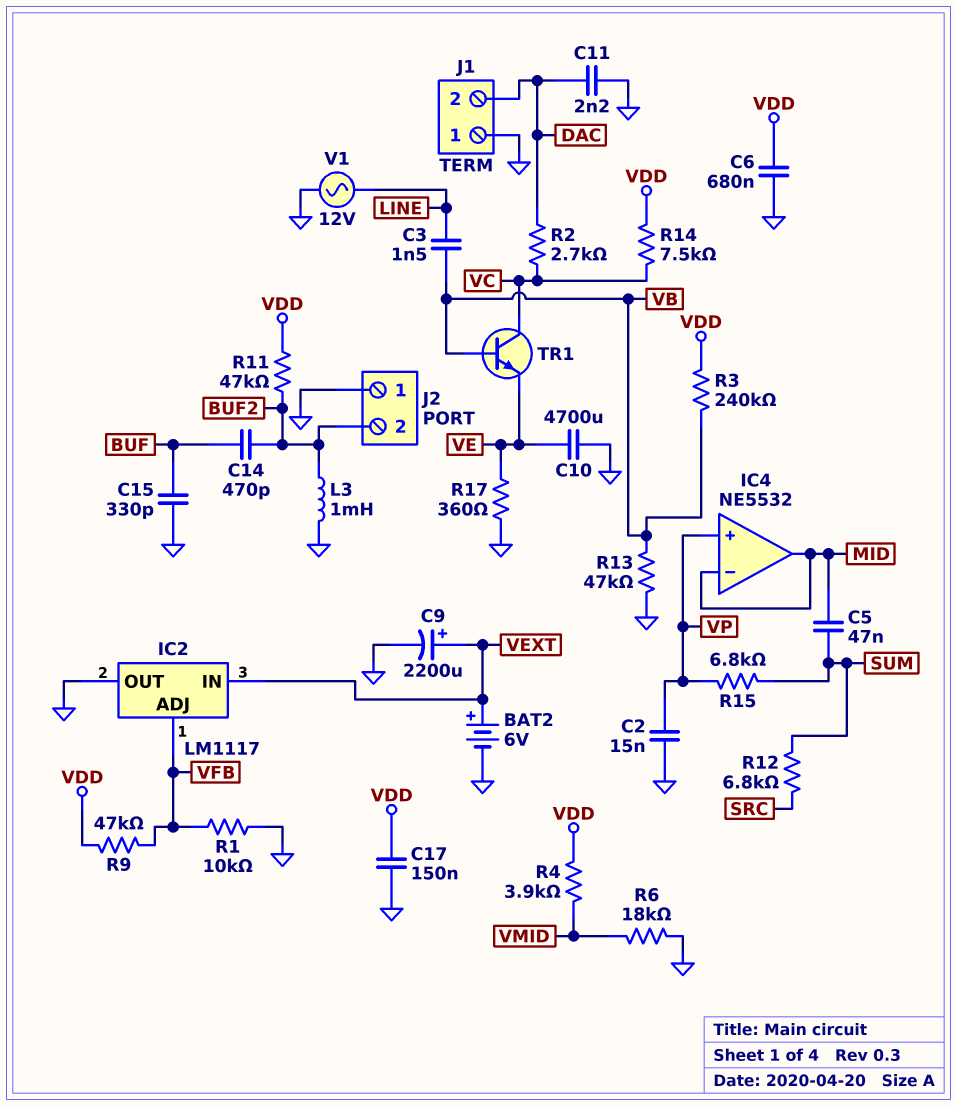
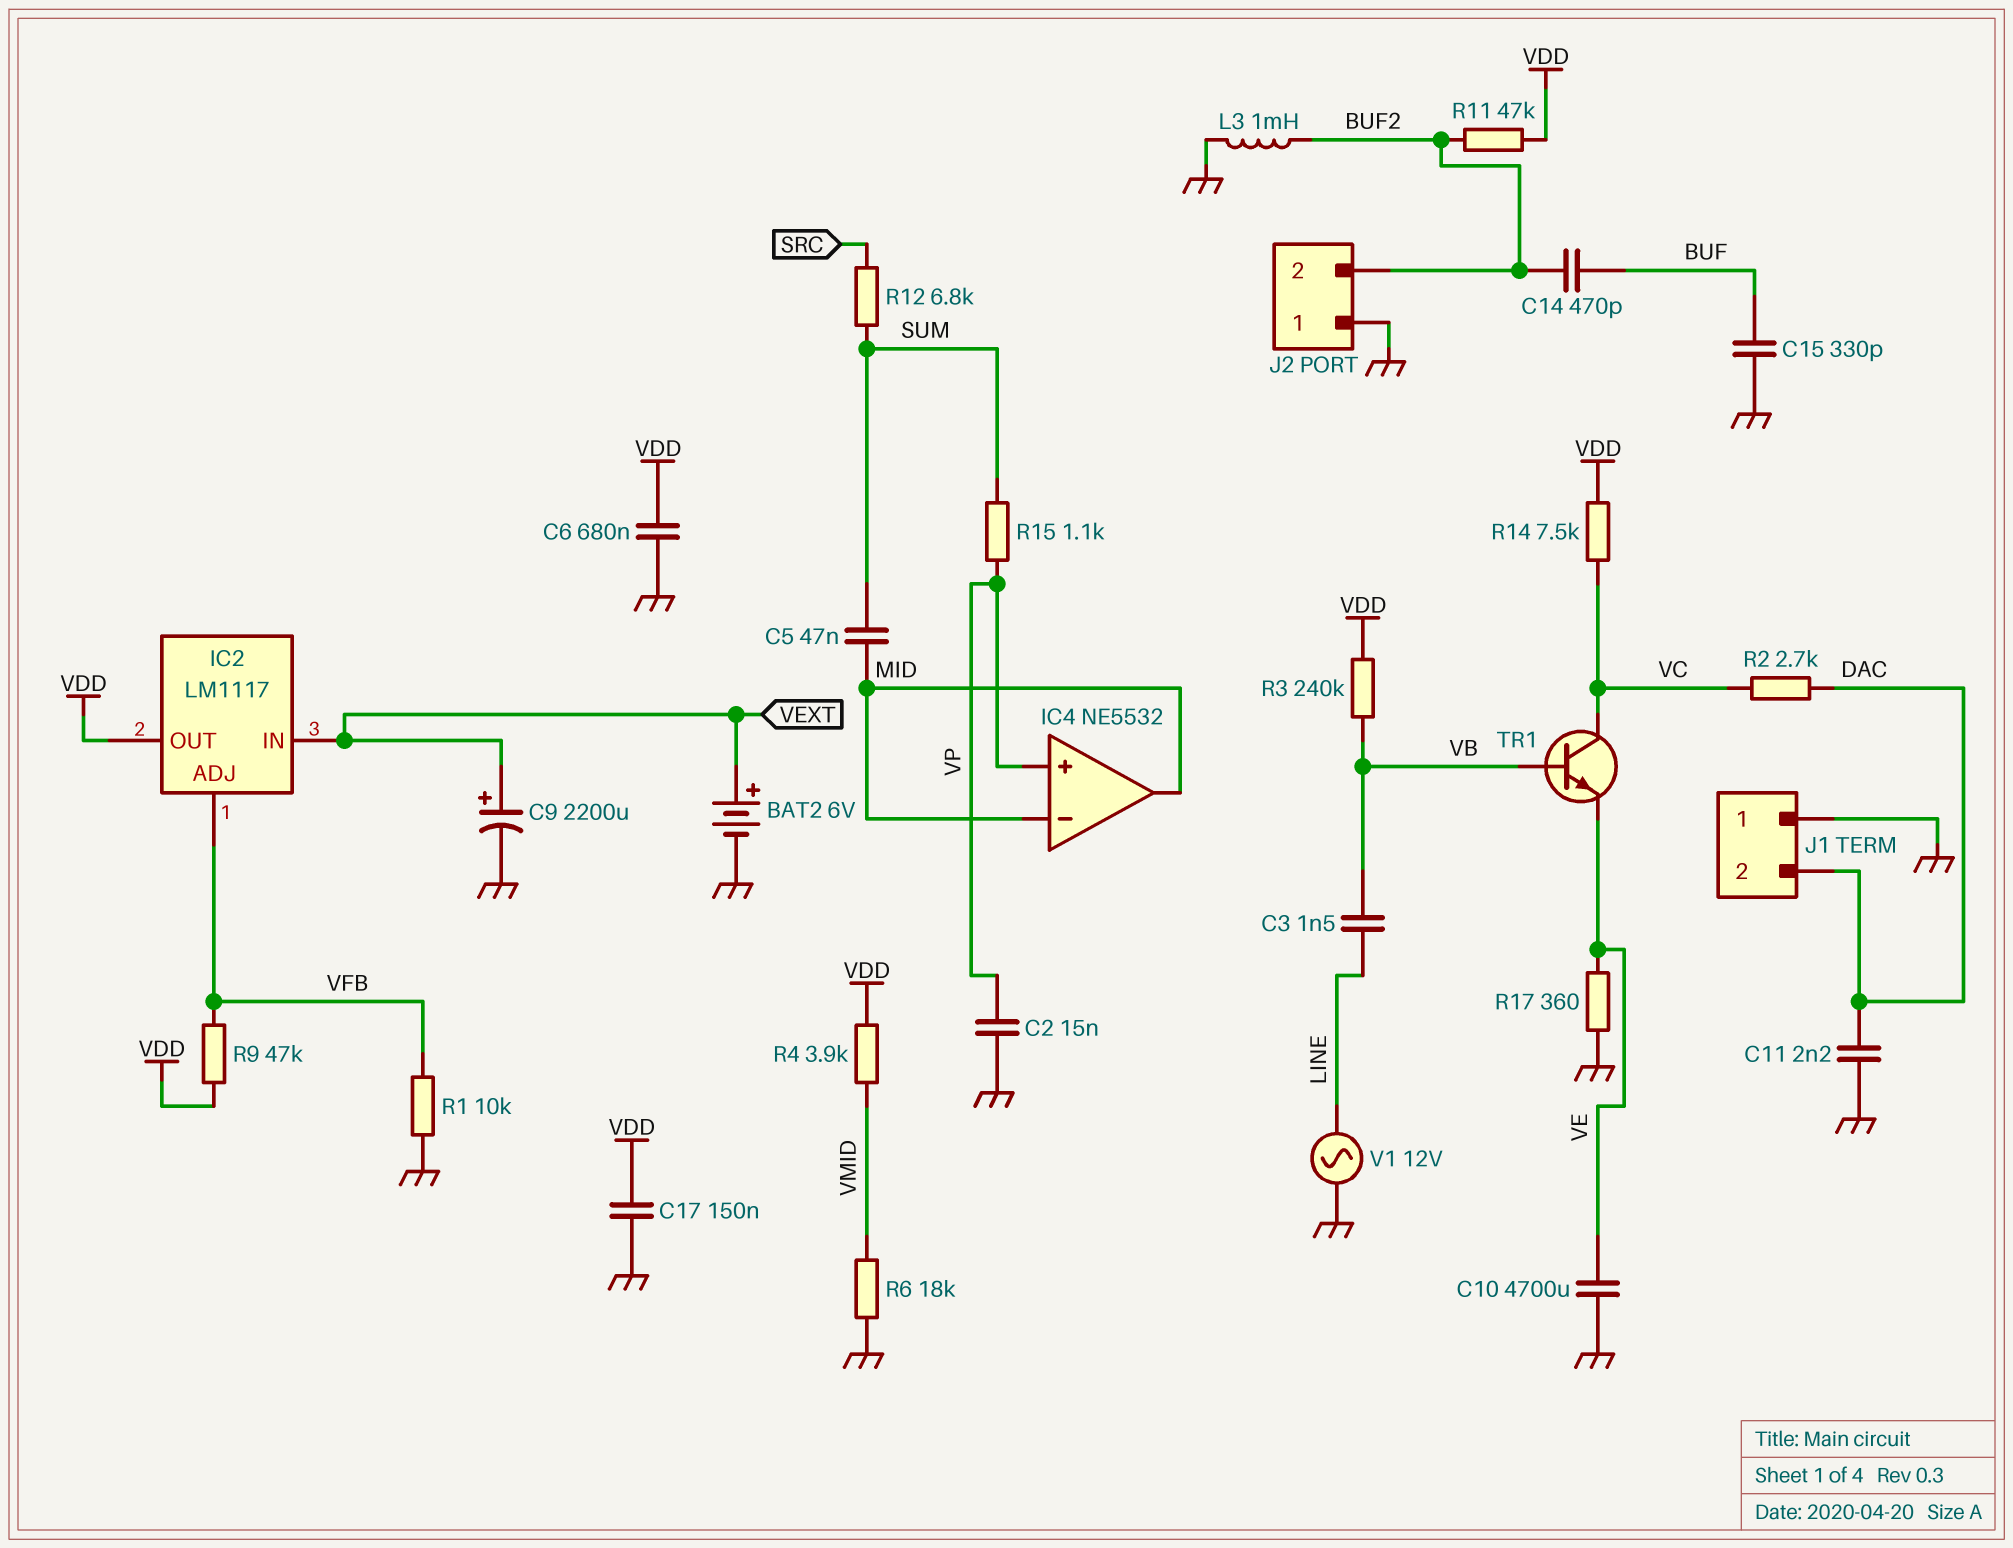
IC2 pin OUT: GND -> VDD
R13: 47k (GND, VB) -> none
R15: 6.8k (SUM, VP) -> 1.1k (SUM, VP)

